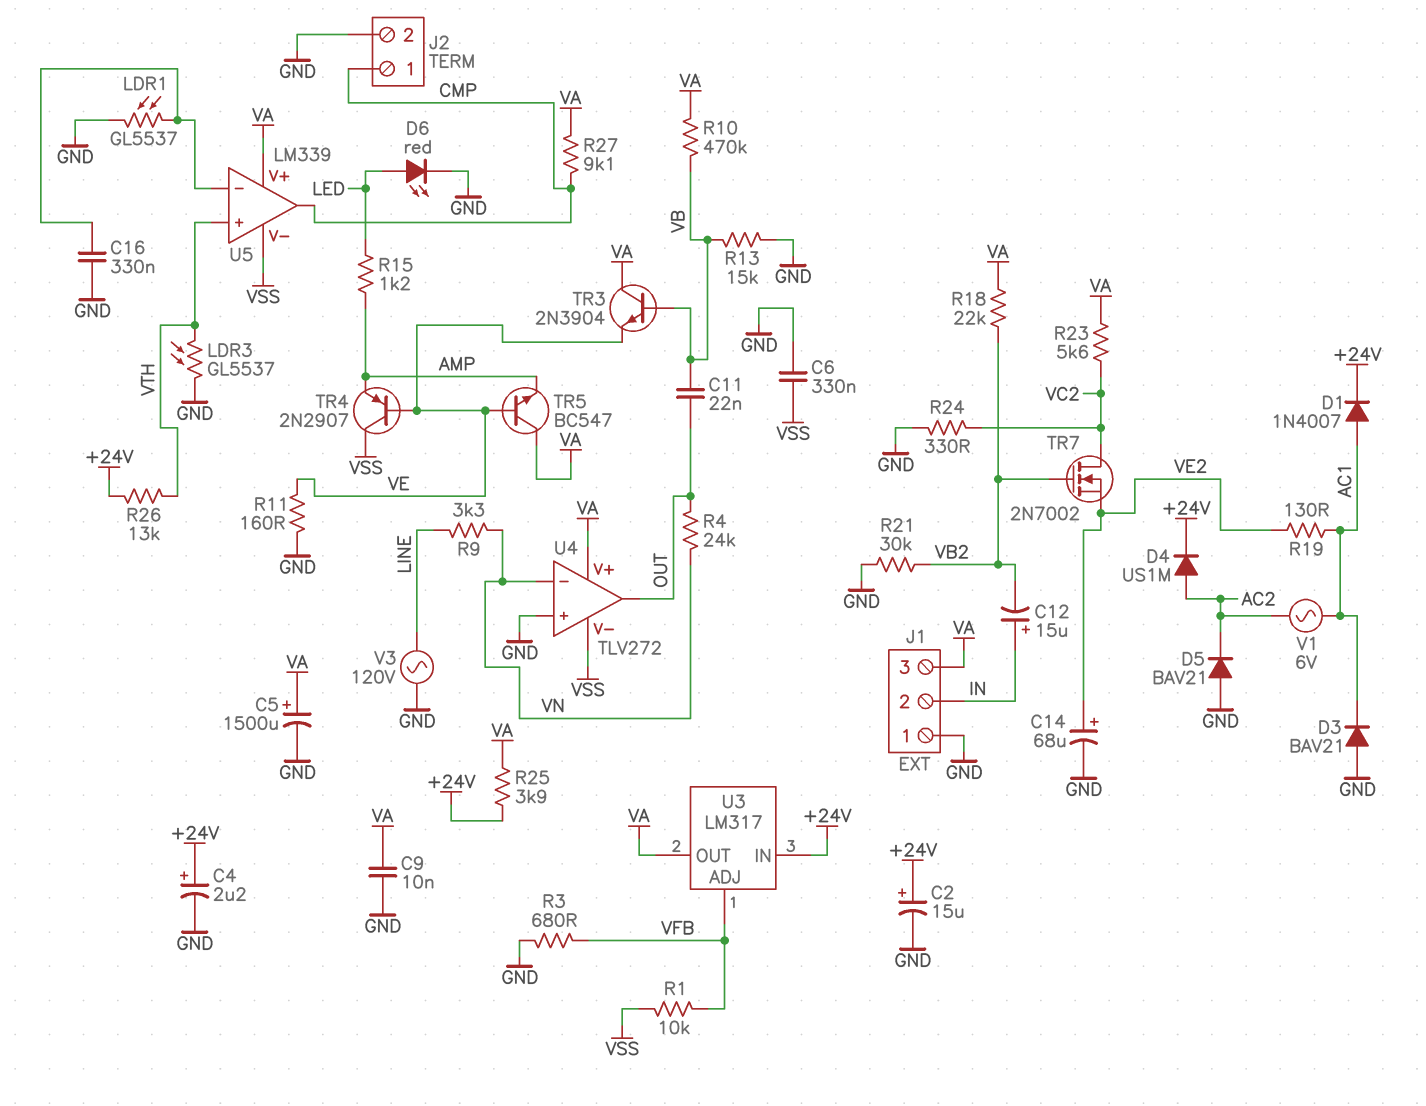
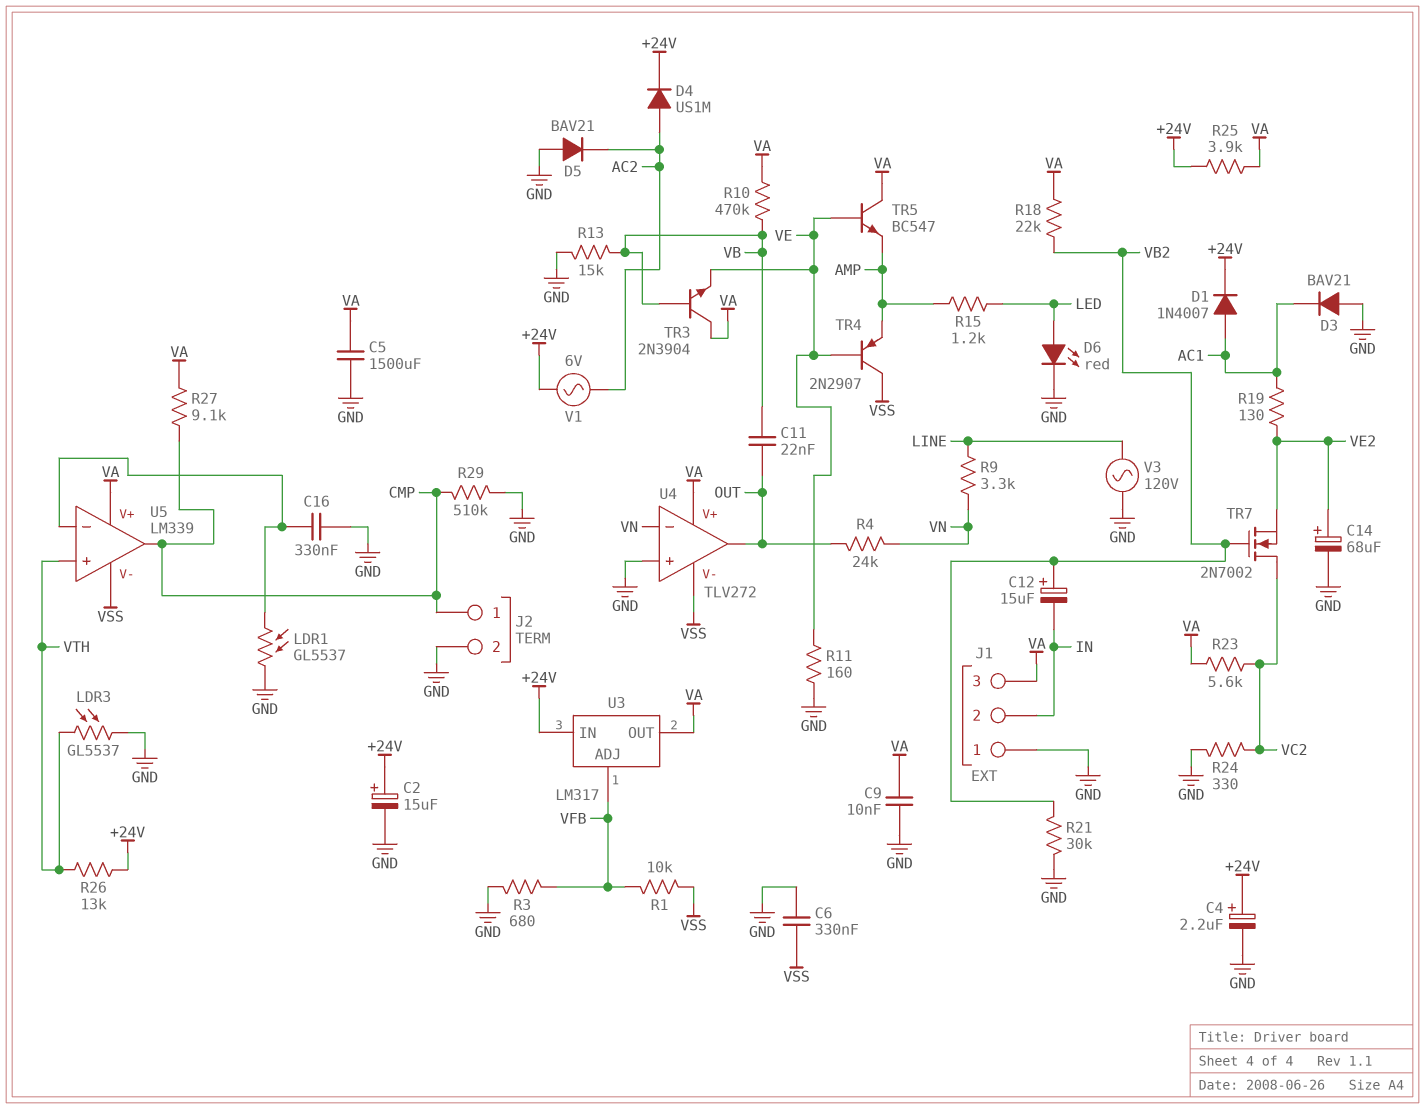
C5: 1500uF (plus VA, minus GND) -> 1500uF (GND, VA)
C12: 15uF (plus IN, minus VB2) -> 15uF (plus VB2, minus IN)
R29: none -> 510k (CMP, GND)
V1: AC 6V (AC1, AC2) -> AC 6V (+24V, AC2)

